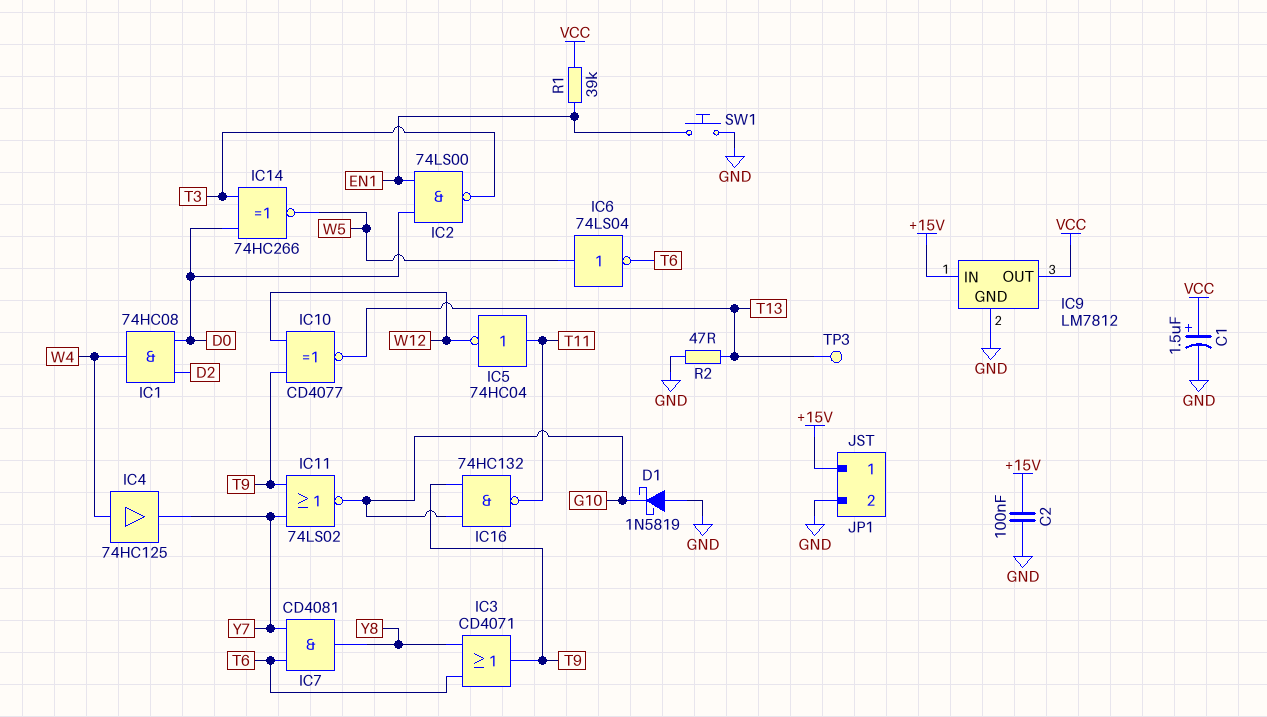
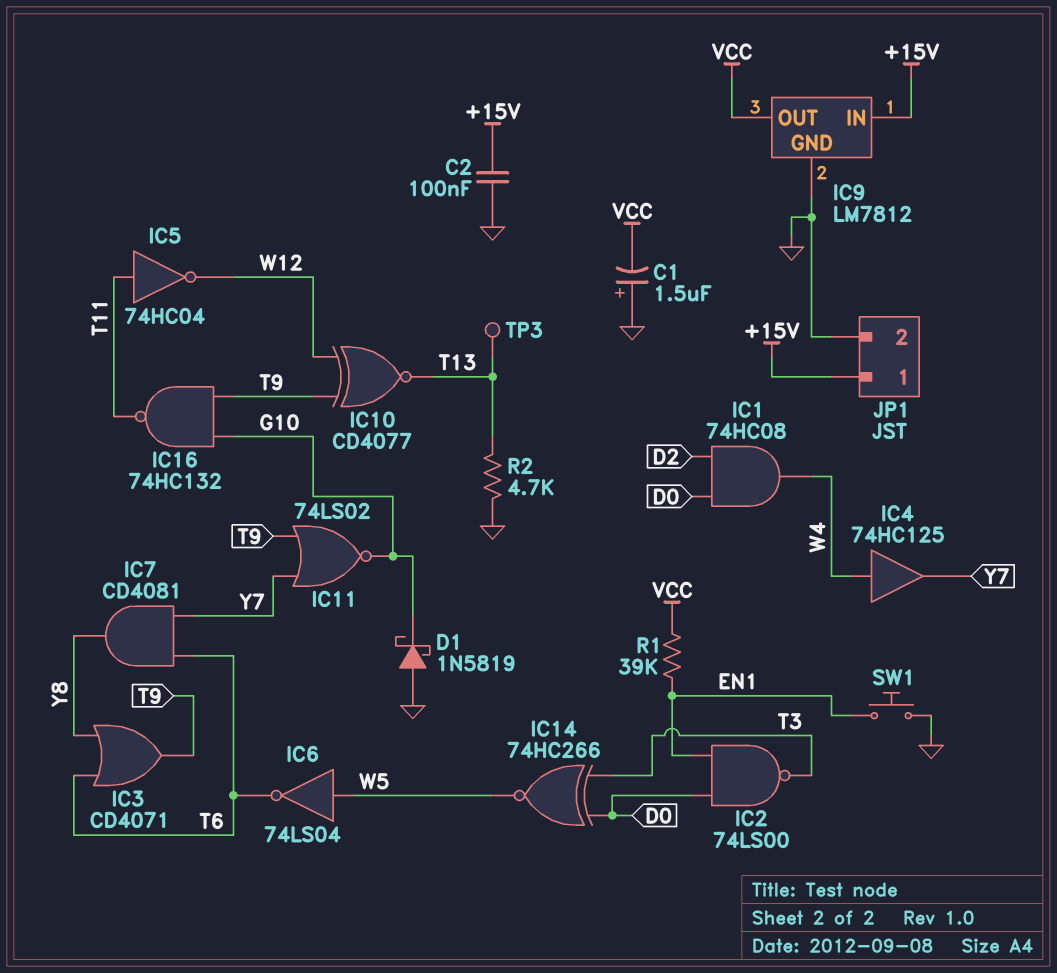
C1: 1.5uF (plus VCC, minus GND) -> 1.5uF (plus GND, minus VCC)
R2: 47 (GND, T13) -> 4.7k (GND, T13)

